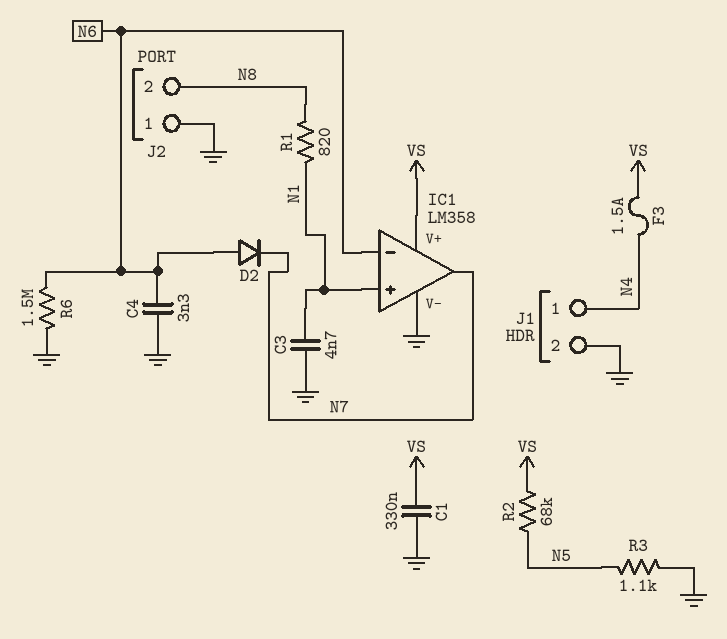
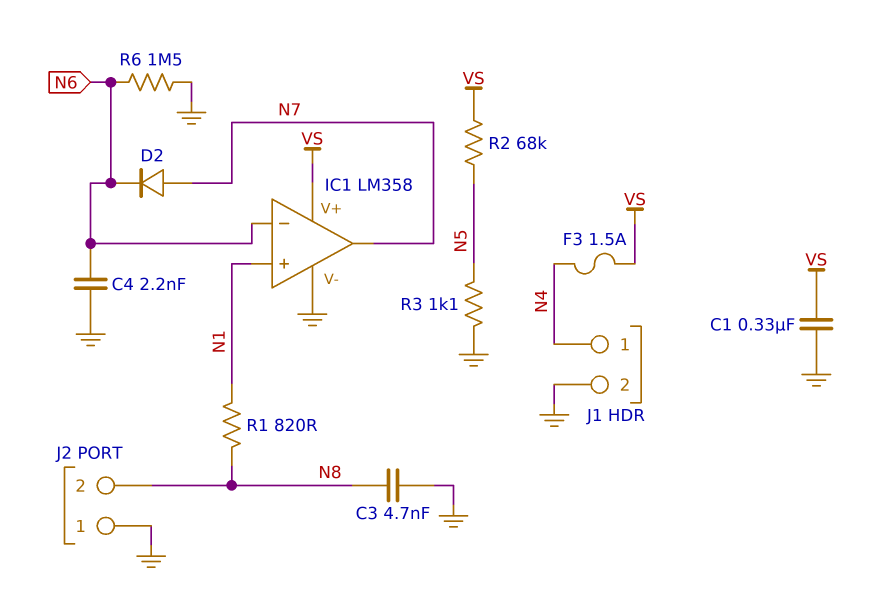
C3: 4.7nF (GND, N1) -> 4.7nF (GND, N8)
C4: 3.3nF (GND, N6) -> 2.2nF (GND, N6)
D2: diode (A N6, K N7) -> diode (A N7, K N6)

